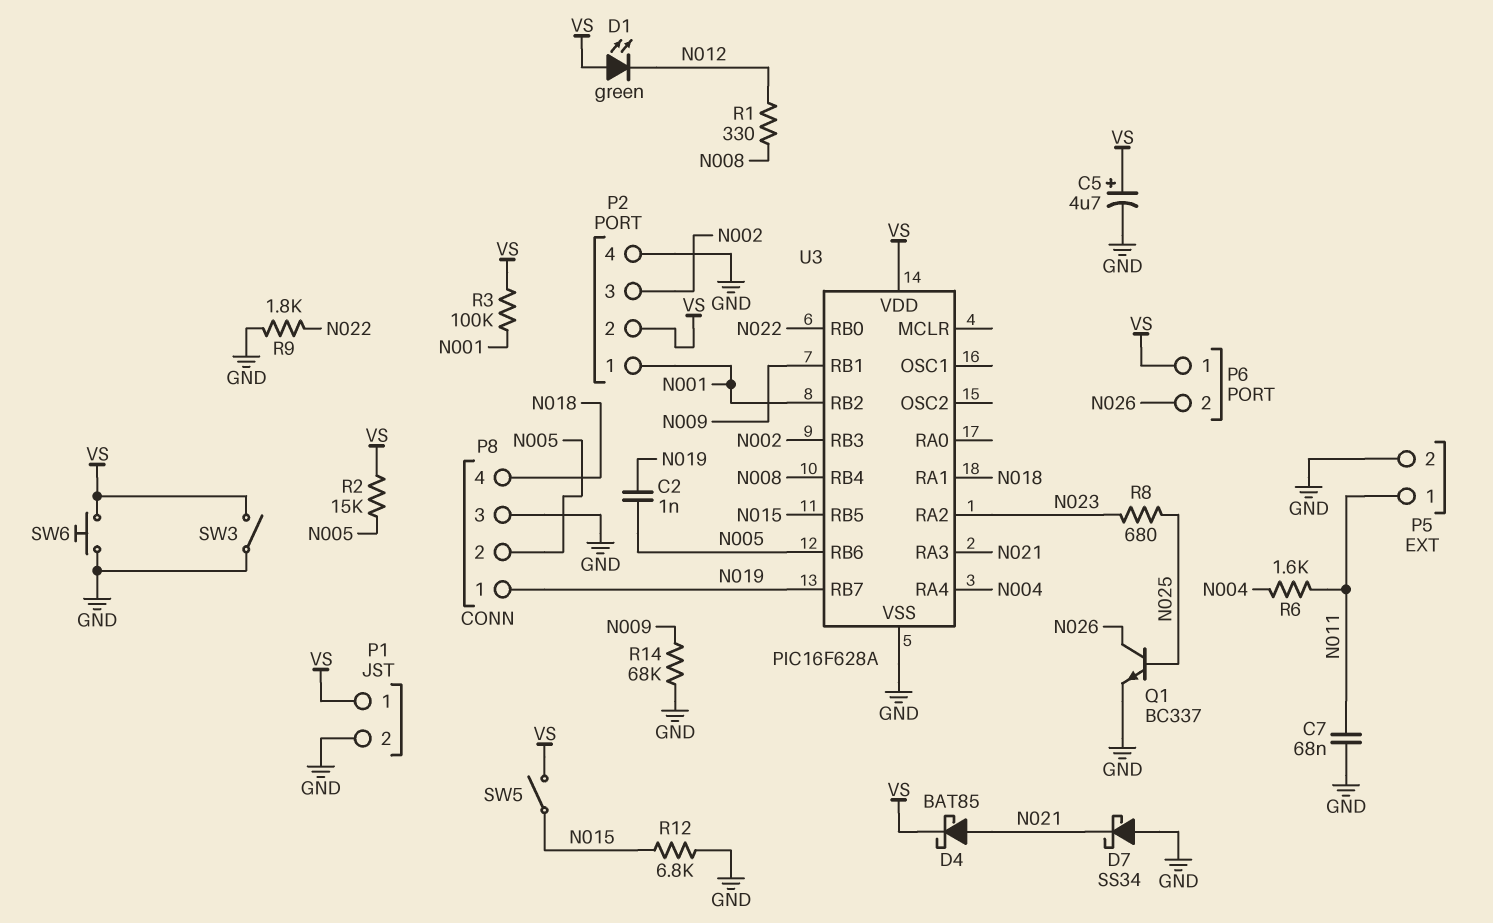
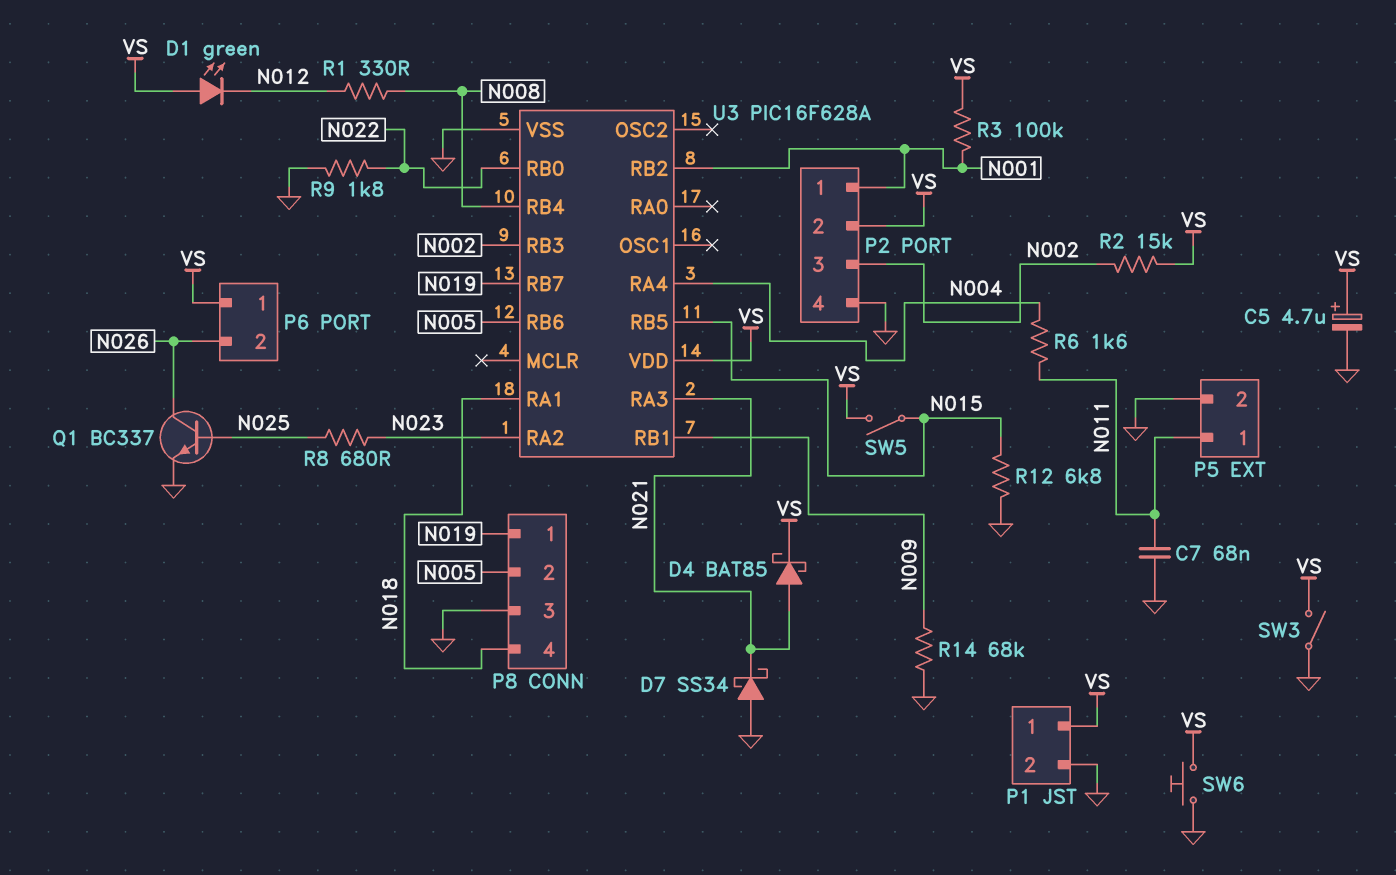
C2: 1nF (N005, N019) -> none
R2: 15k (N005, VS) -> 15k (N002, VS)

